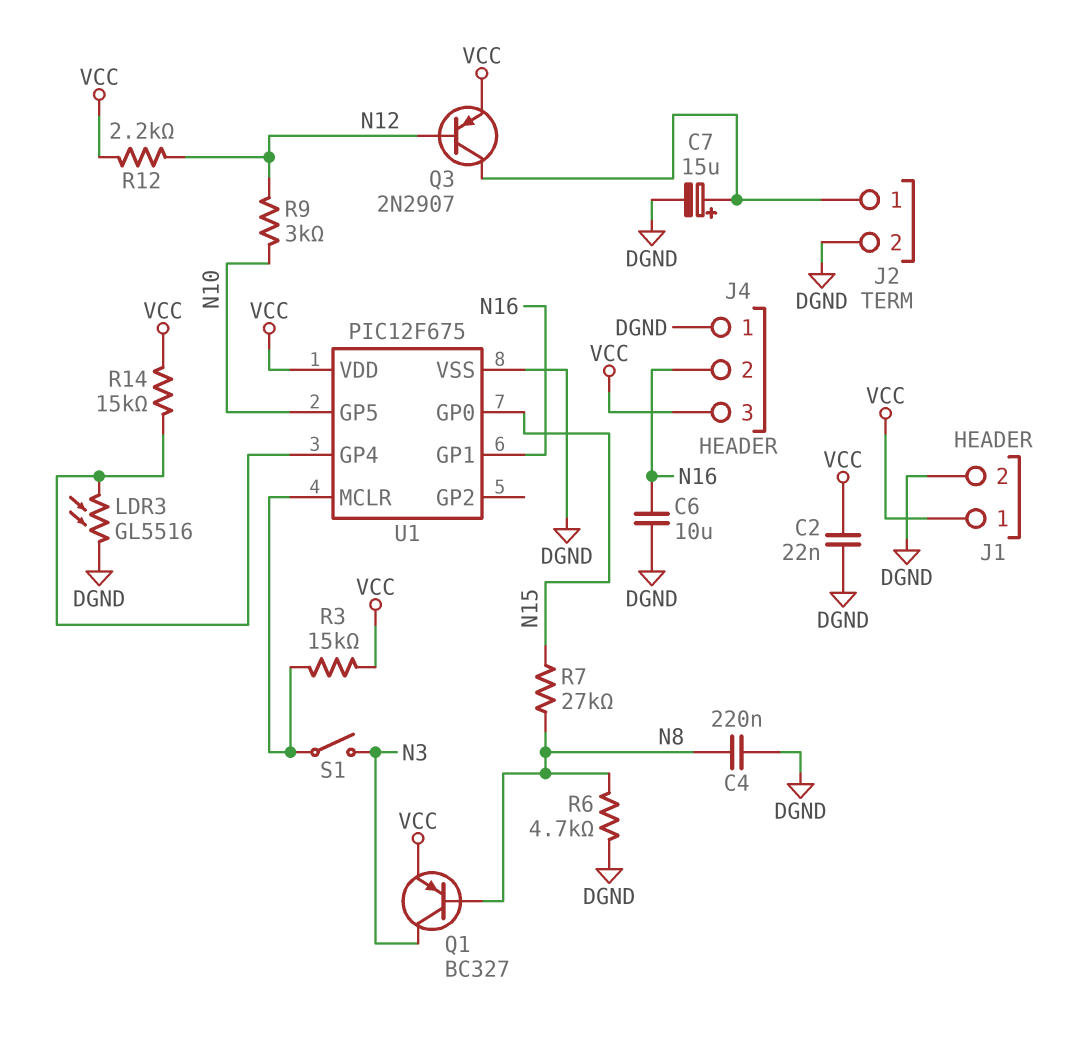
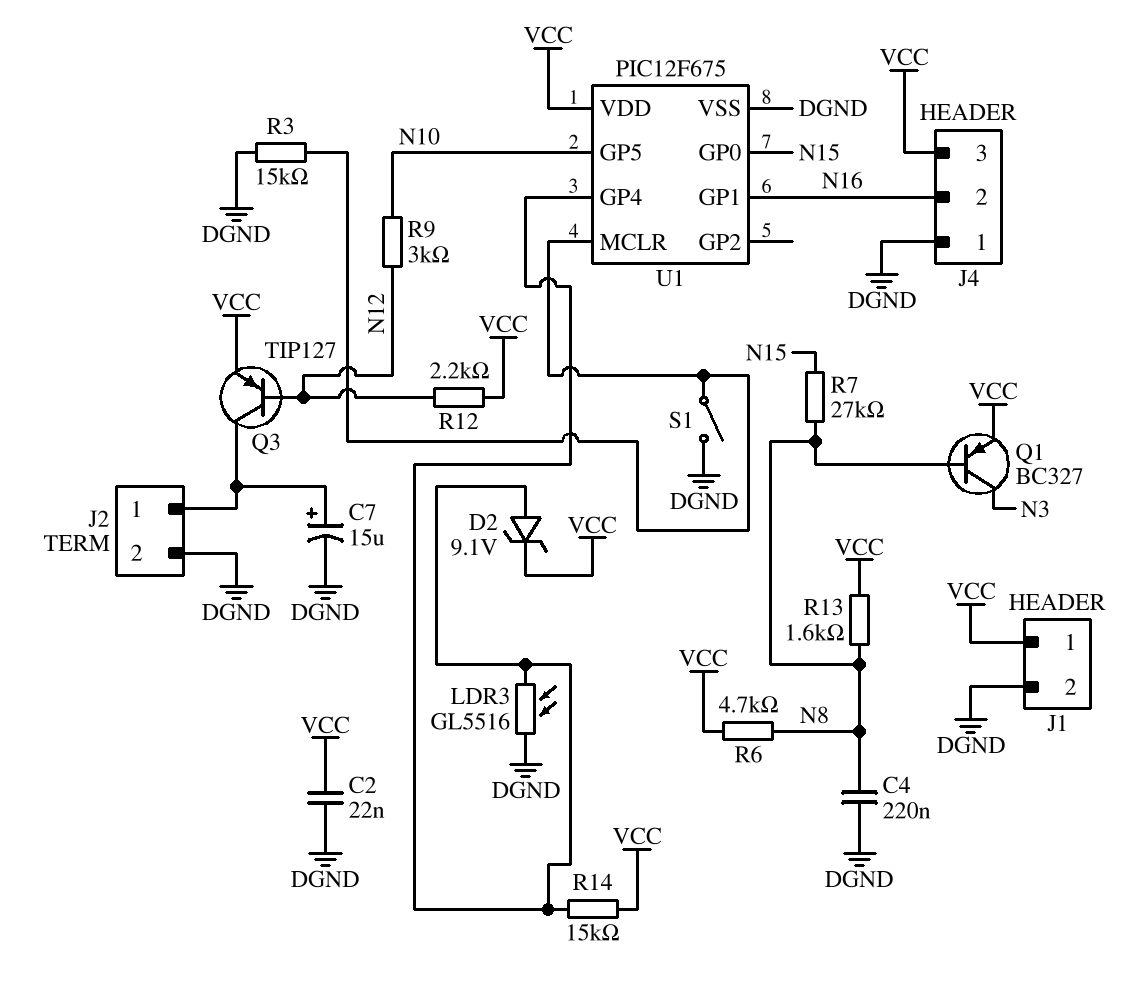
C6: 10uF (DGND, N16) -> none
D2: none -> zener 9.1V (A U1/GP4, K VCC)
Q3: PNP 2N2907 (B N12, C J2/1, E VCC) -> PNP TIP127 (B N12, C J2/1, E VCC)
R3: 15k (U1/MCLR, VCC) -> 15k (DGND, U1/MCLR)
R6: 4.7k (DGND, N8) -> 4.7k (N8, VCC)
R13: none -> 1.6k (N8, VCC)
S1: switch (N3, U1/MCLR) -> switch (DGND, U1/MCLR)

